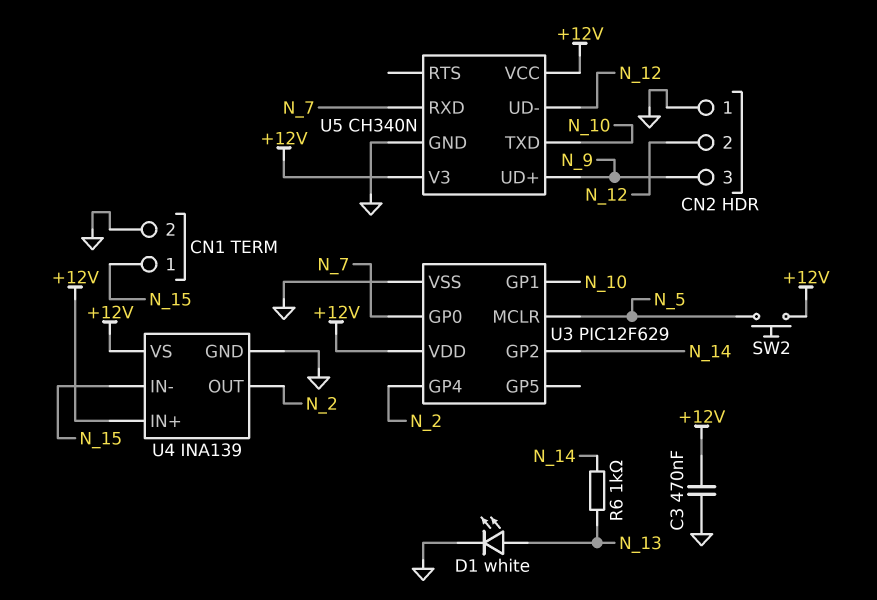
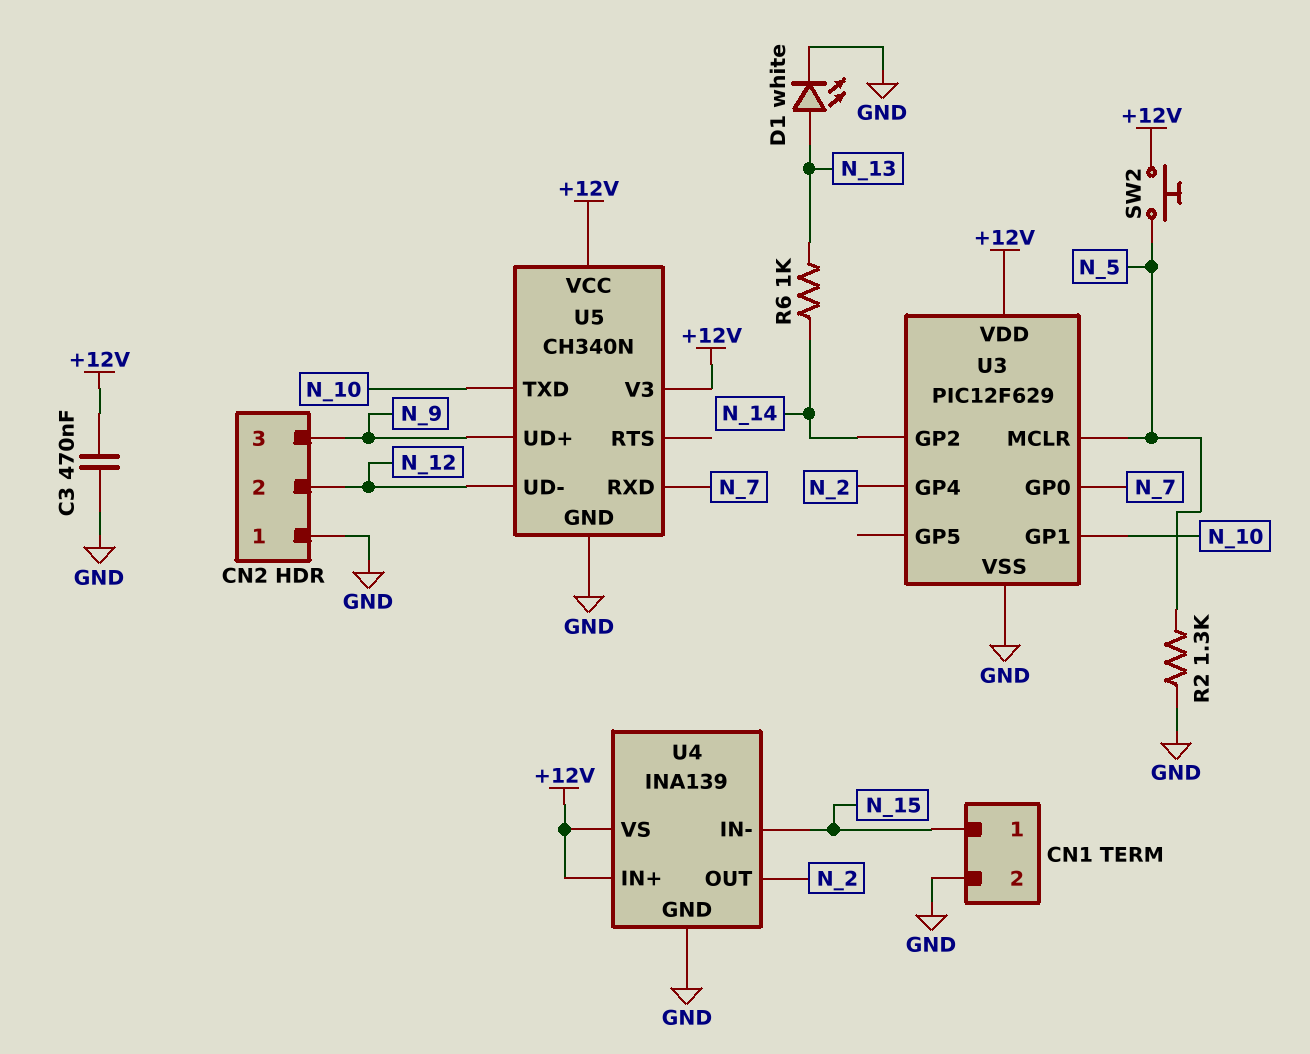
R2: none -> 1.3k (GND, N_5)

